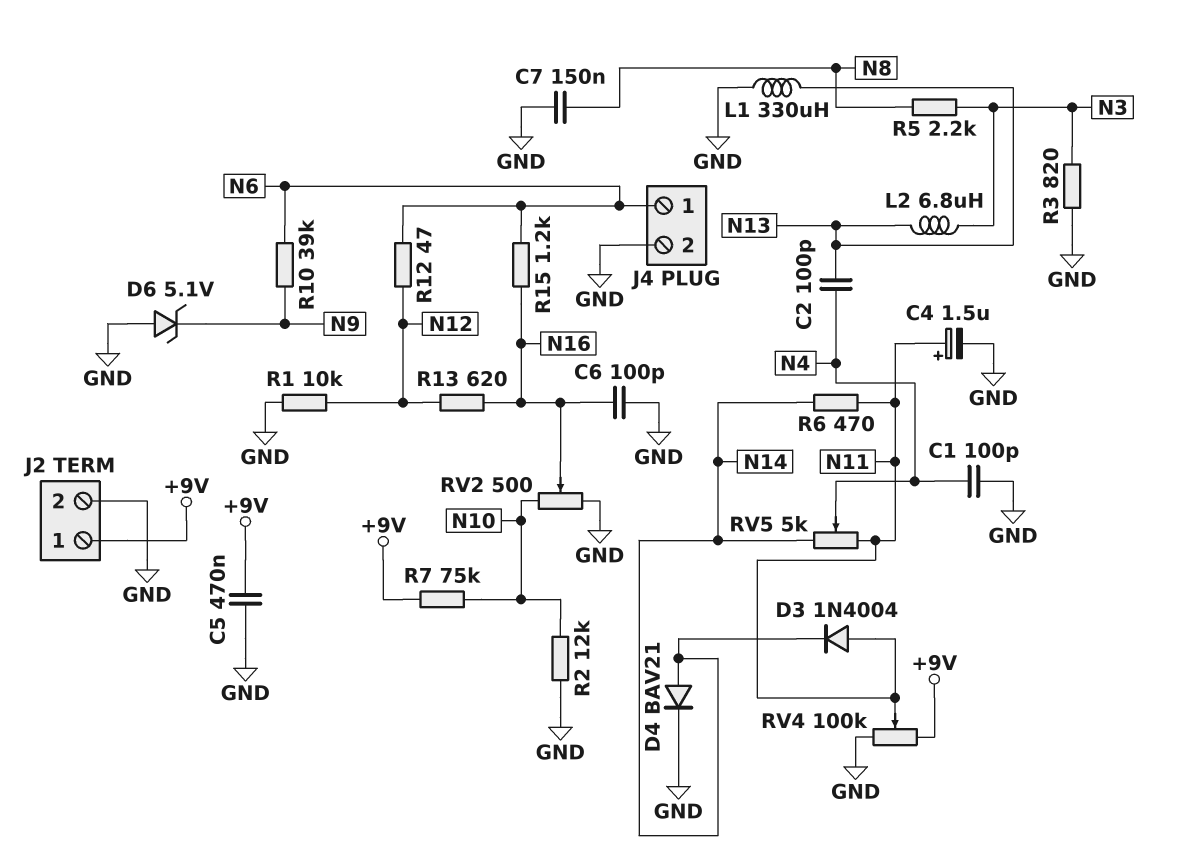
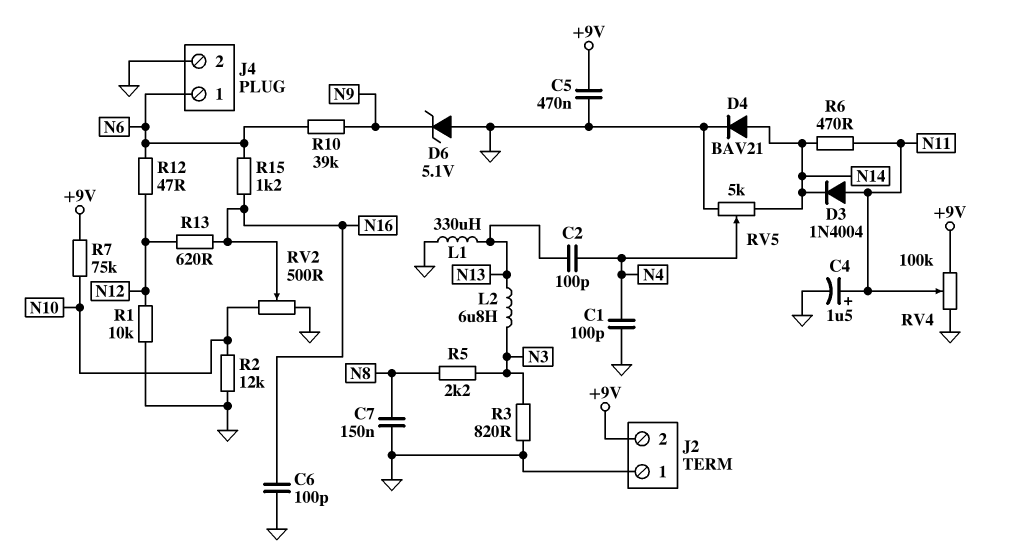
J2 pin 1: +9V -> GND
J2 pin 2: GND -> +9V
RV5: 5k (N11, N14, wiper N4) -> 5k (GND, N14, wiper N4)

